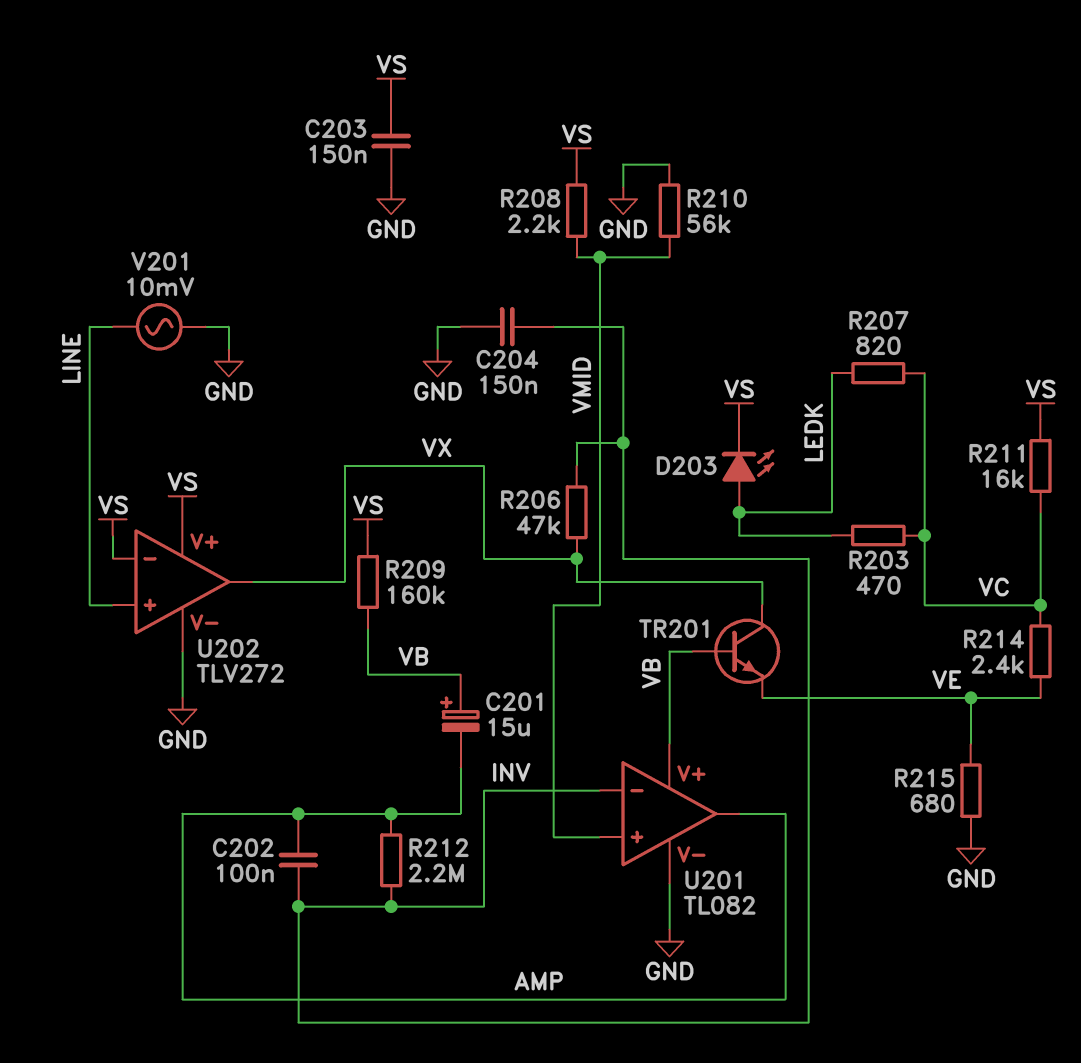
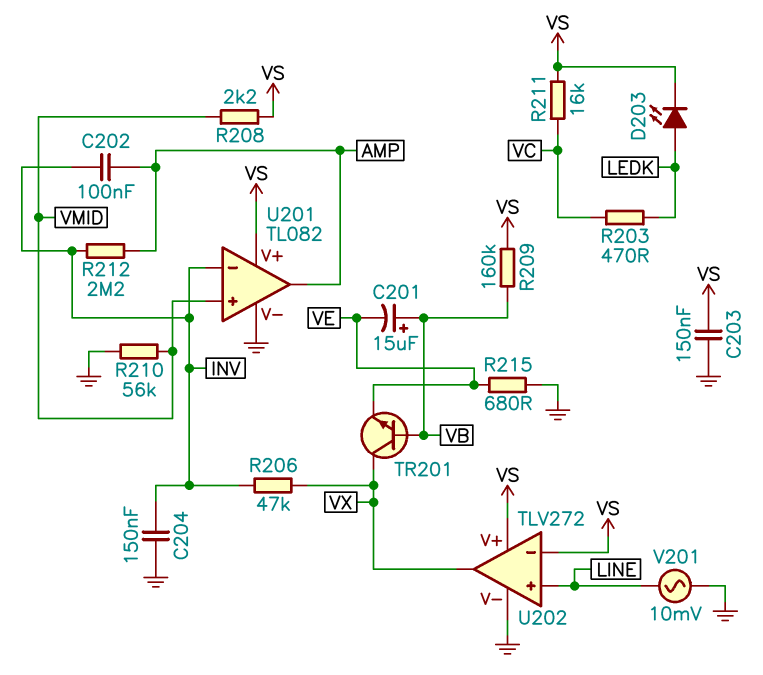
C201: 15uF (plus VB, minus AMP) -> 15uF (plus VB, minus VE)
R207: 820 (LEDK, VC) -> none
R214: 2.4k (VC, VE) -> none
U201 pin V+: VB -> VS

